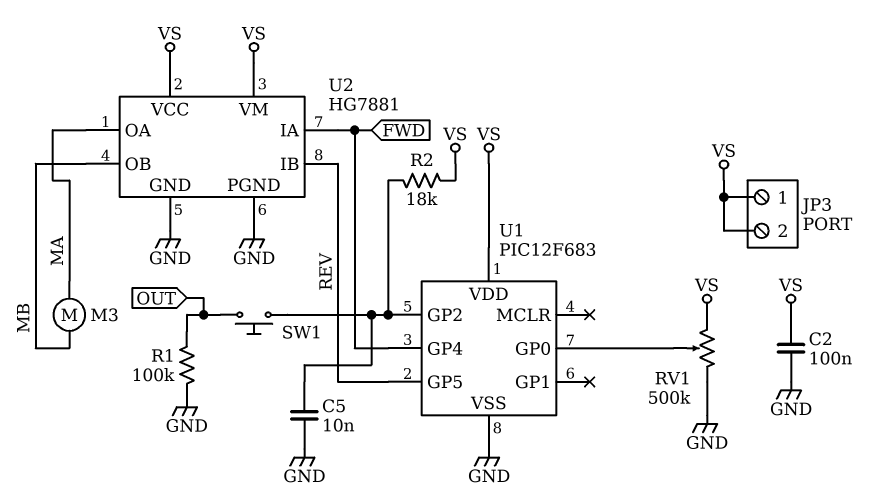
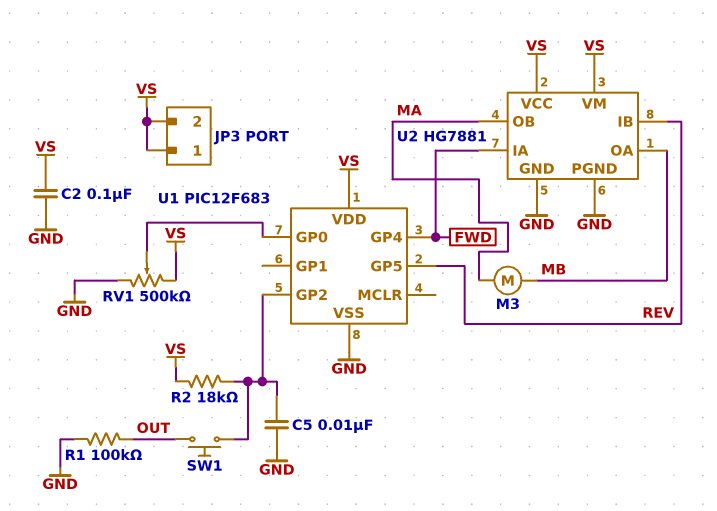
U2 pin OA: MA -> MB
U2 pin OB: MB -> MA

